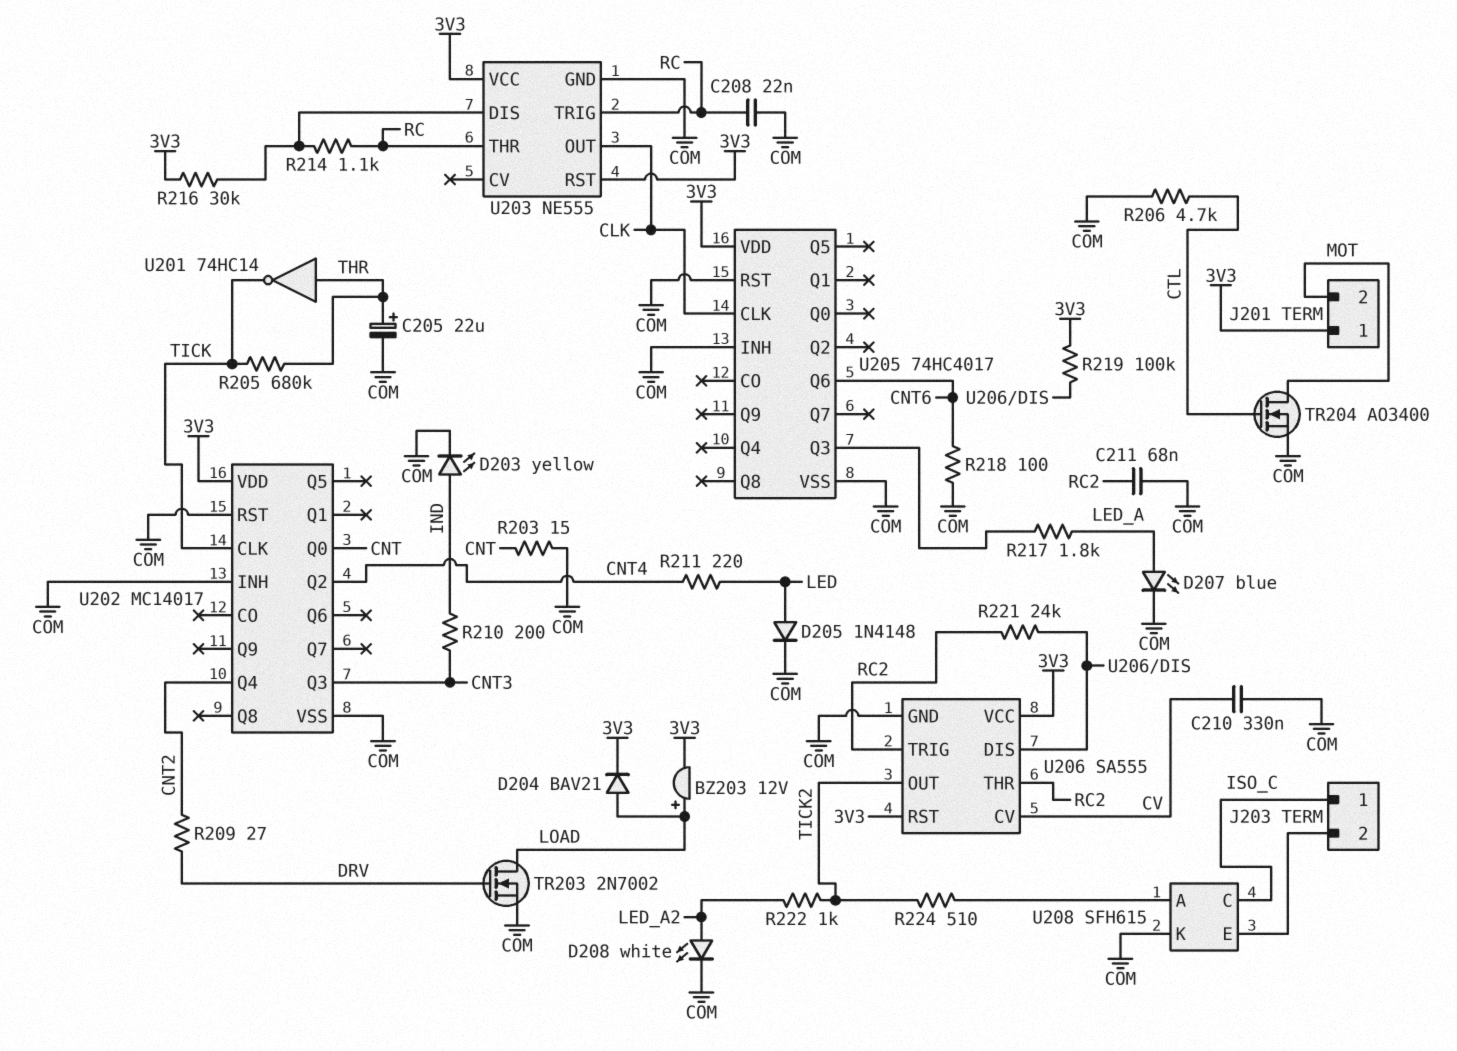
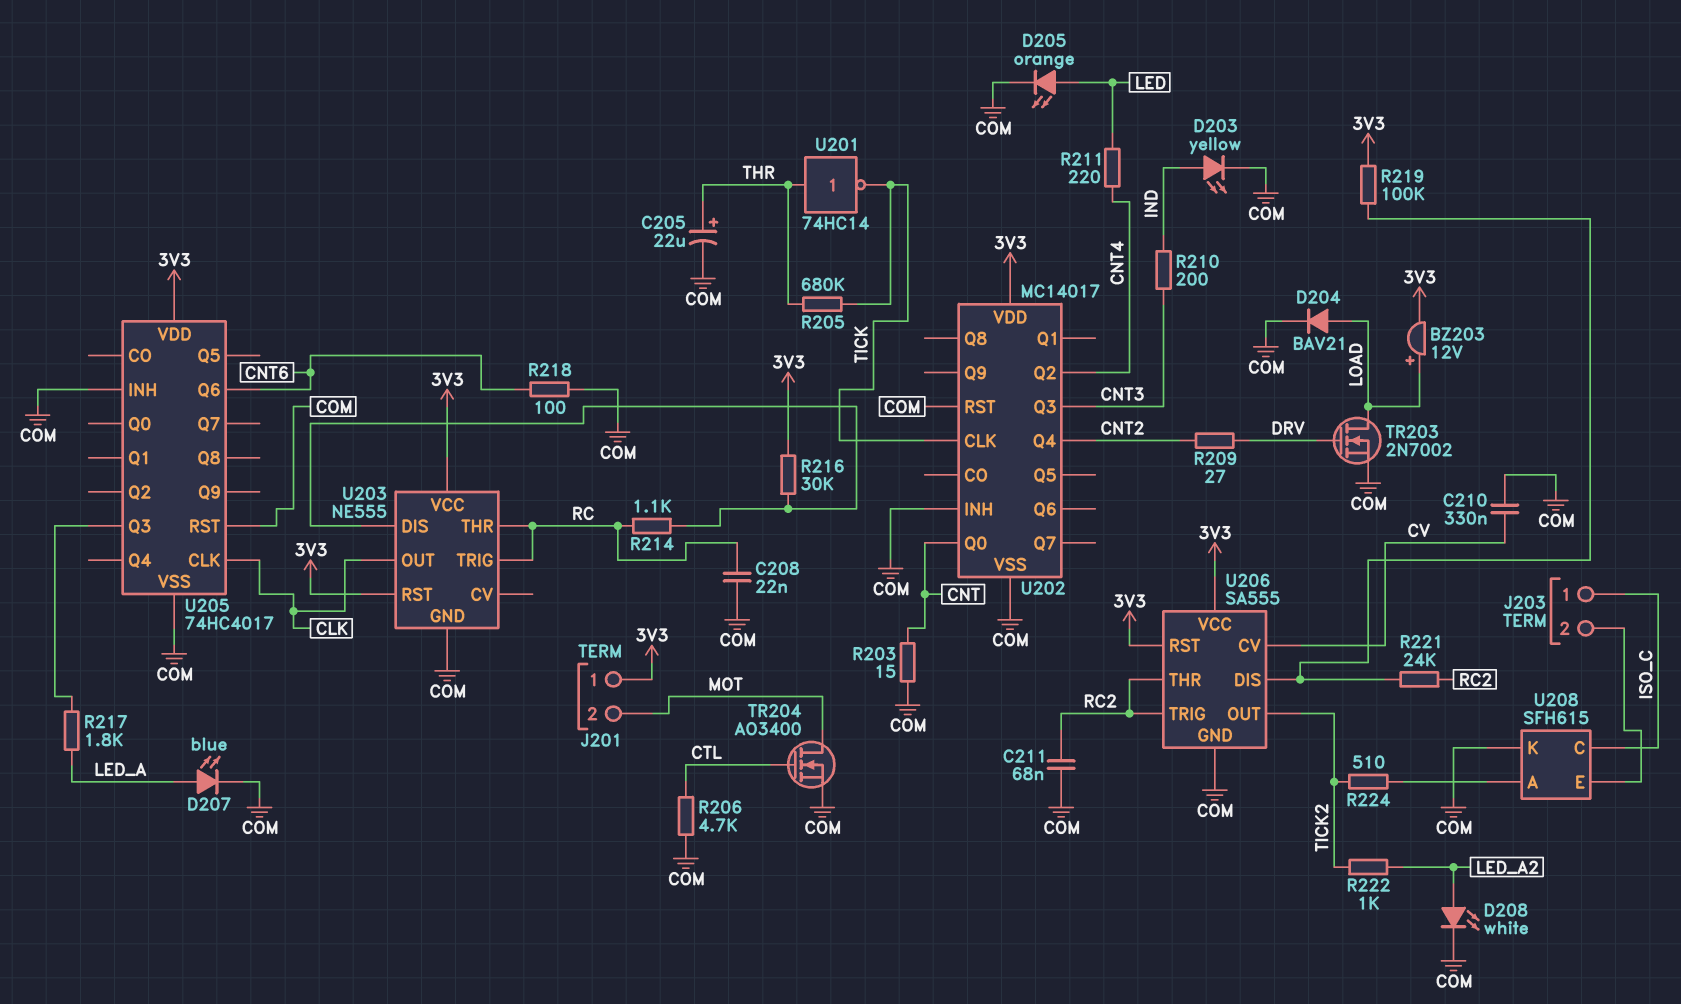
D204: diode BAV21 (A LOAD, K 3V3) -> diode BAV21 (A LOAD, K COM)
D205: diode 1N4148 (A LED, K COM) -> LED orange (A LED, K COM)

